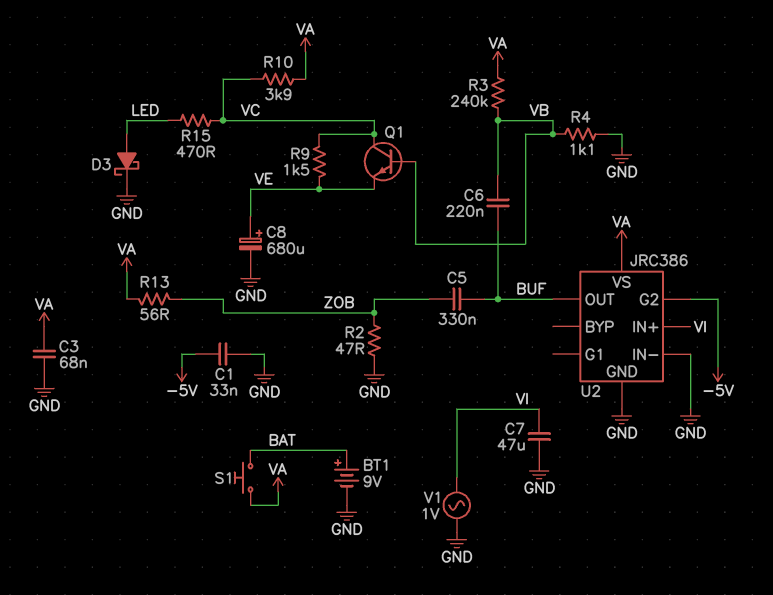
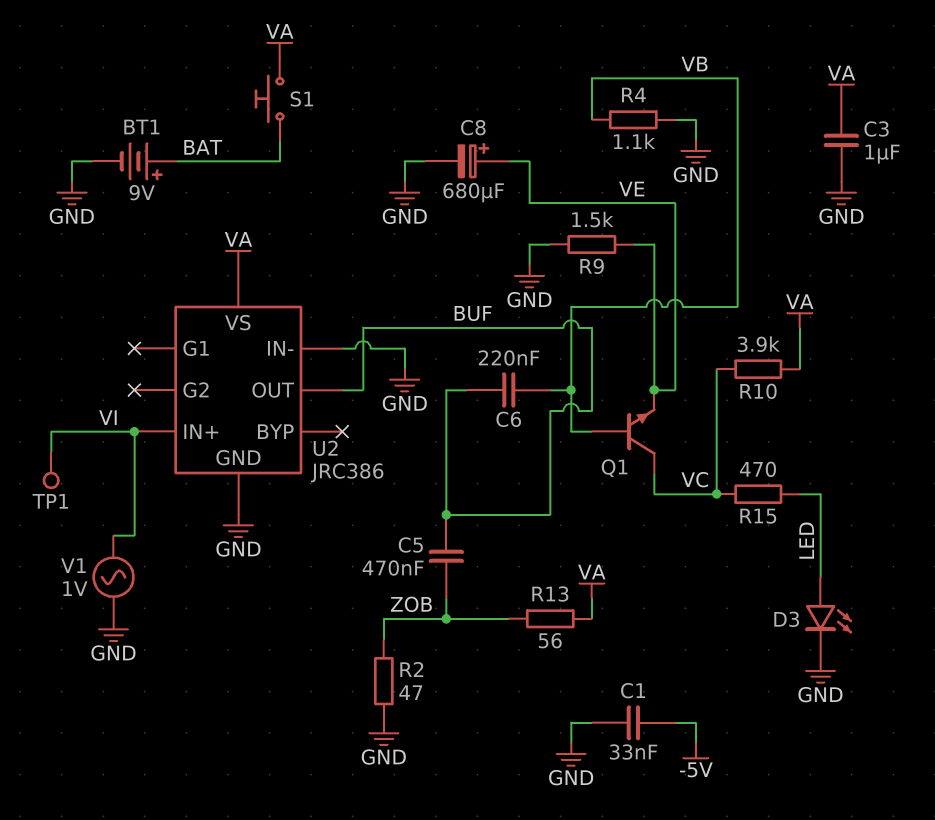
C3: 68nF (GND, VA) -> 1uF (GND, VA)
C5: 330nF (BUF, ZOB) -> 470nF (BUF, ZOB)
C7: 47uF (GND, VI) -> none
D3: schottky (A LED, K GND) -> LED (A LED, K GND)
R3: 240k (VA, VB) -> none
R9: 1.5k (VC, VE) -> 1.5k (GND, VE)
TP1: none -> test point (VI)
U2 pin G2: -5V -> none

